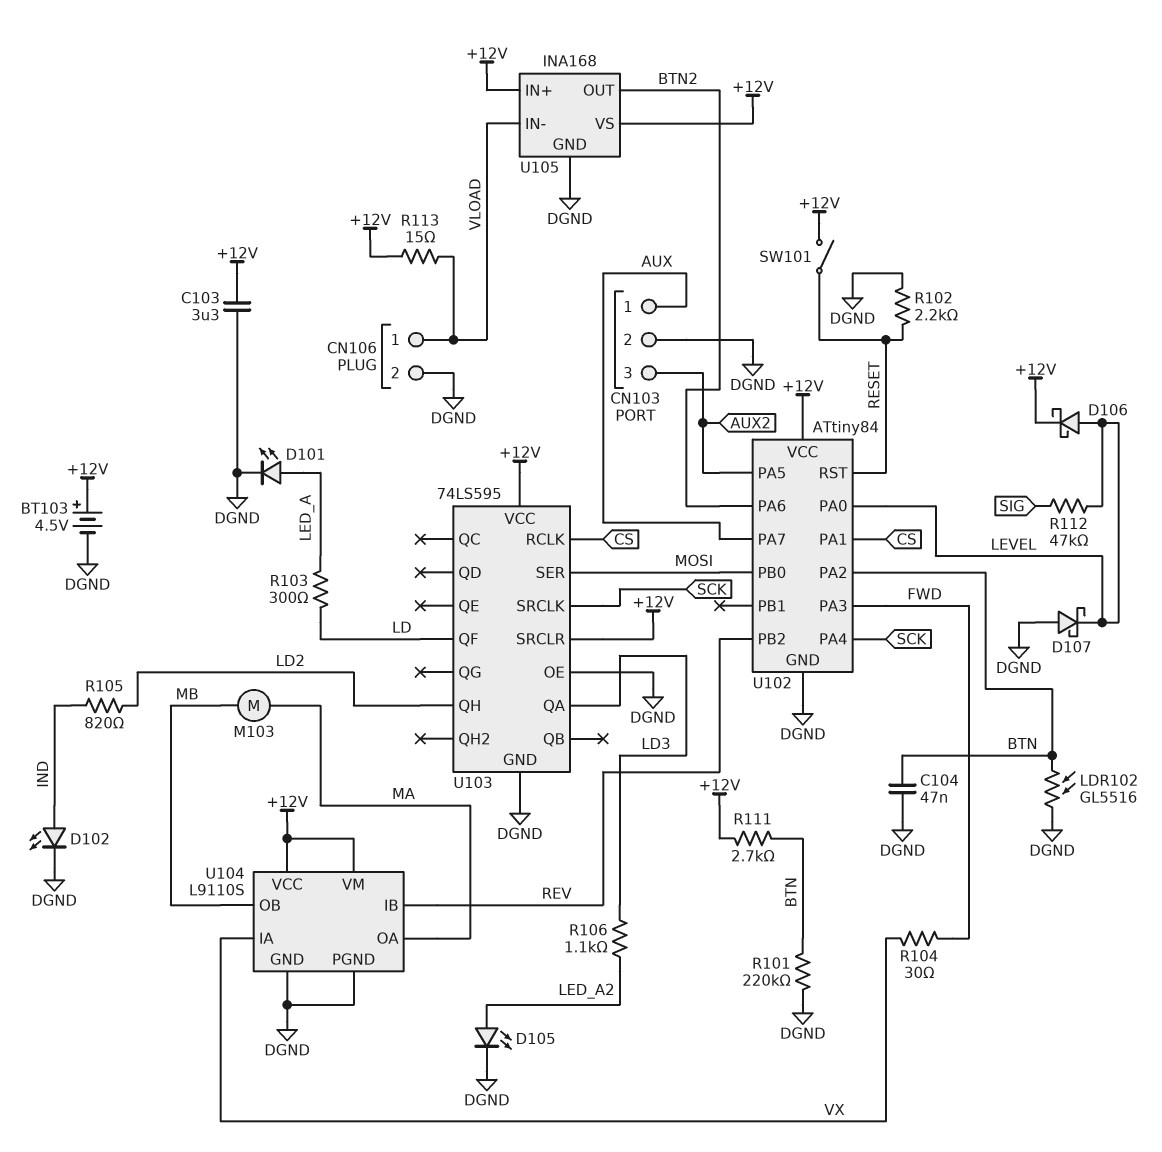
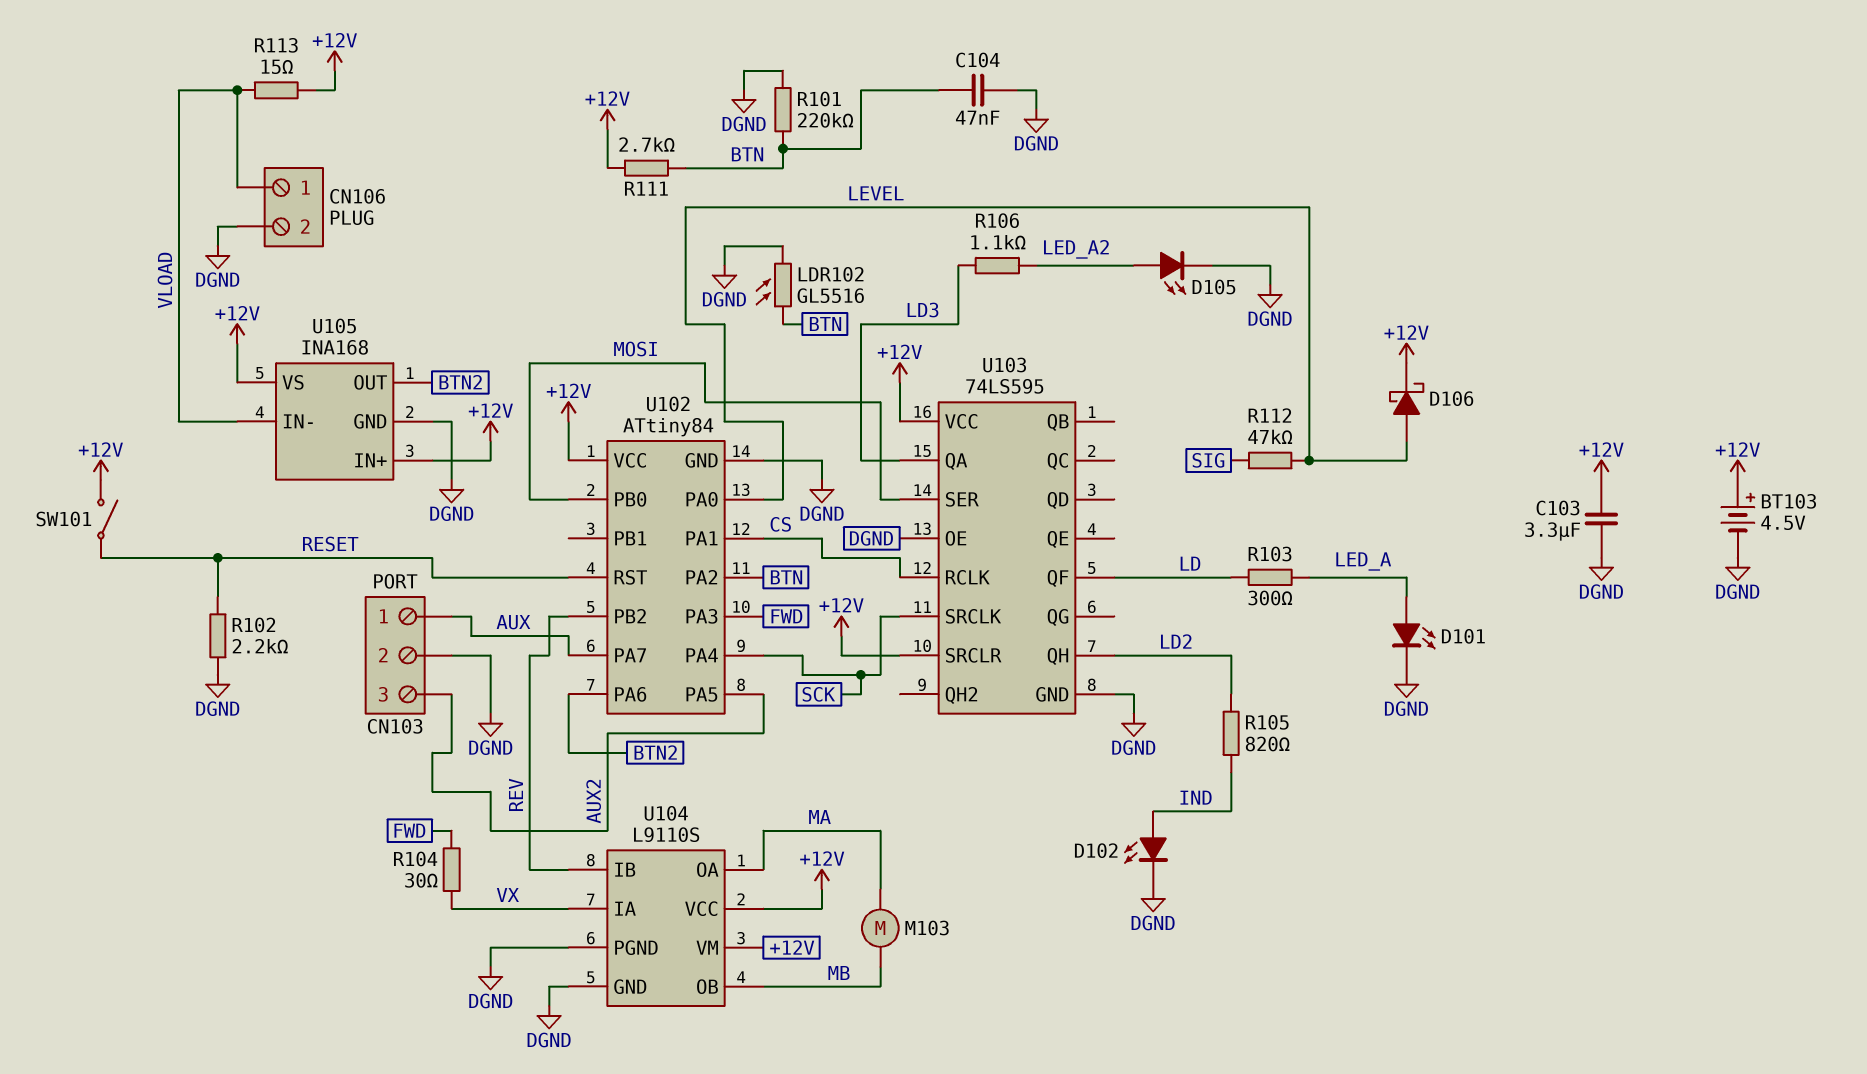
D107: schottky (A DGND, K LEVEL) -> none

